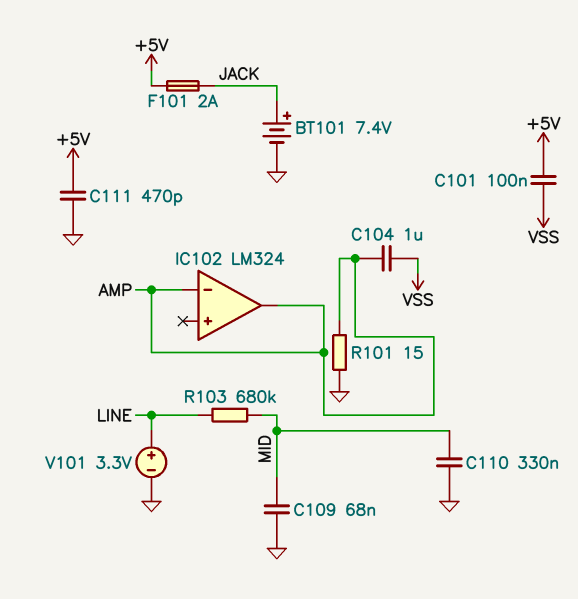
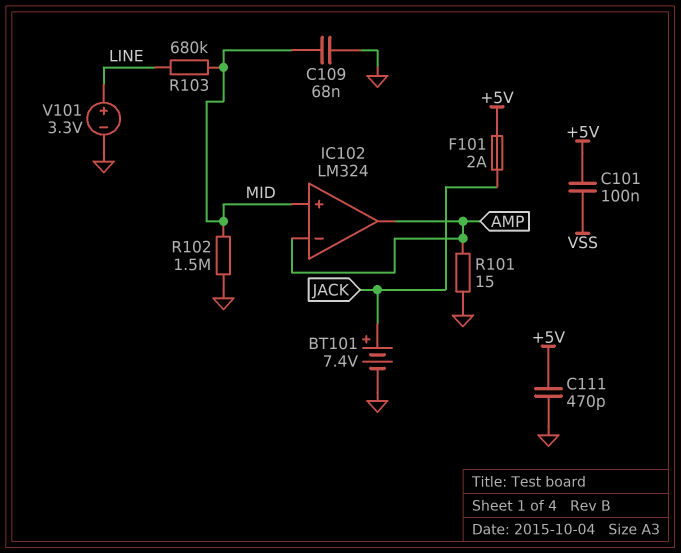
C104: 1uF (AMP, VSS) -> none
C110: 330nF (GND, MID) -> none
IC102 pin in+: none -> MID
R102: none -> 1.5M (GND, MID)

